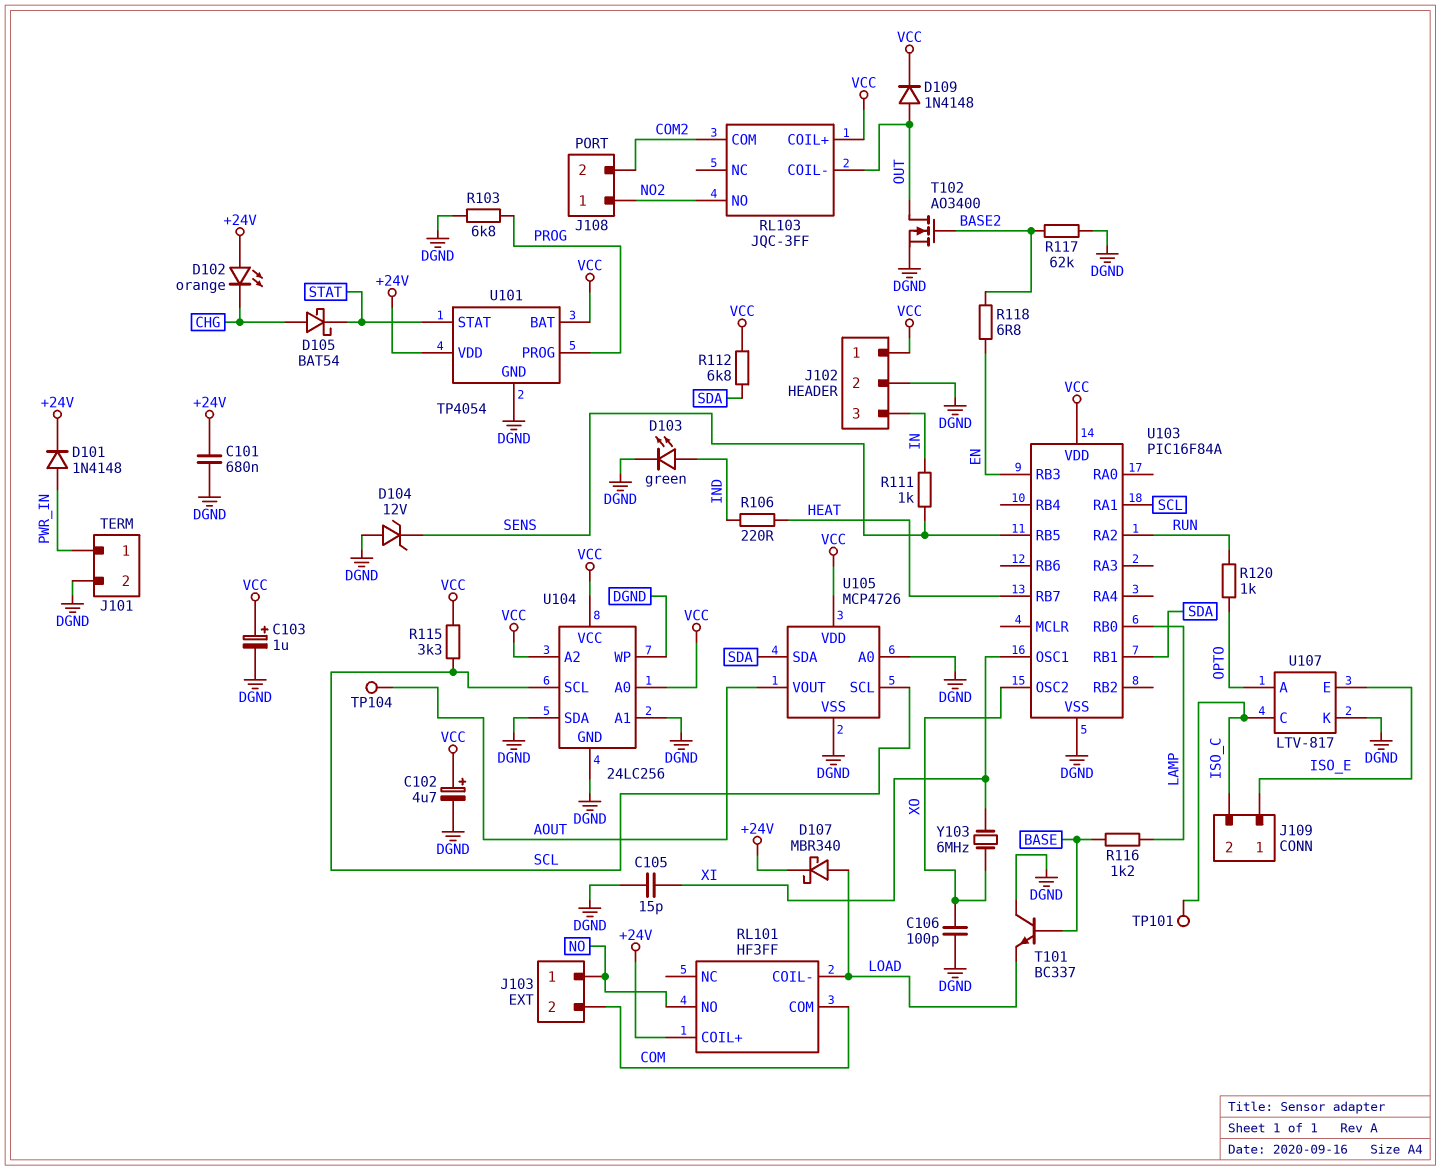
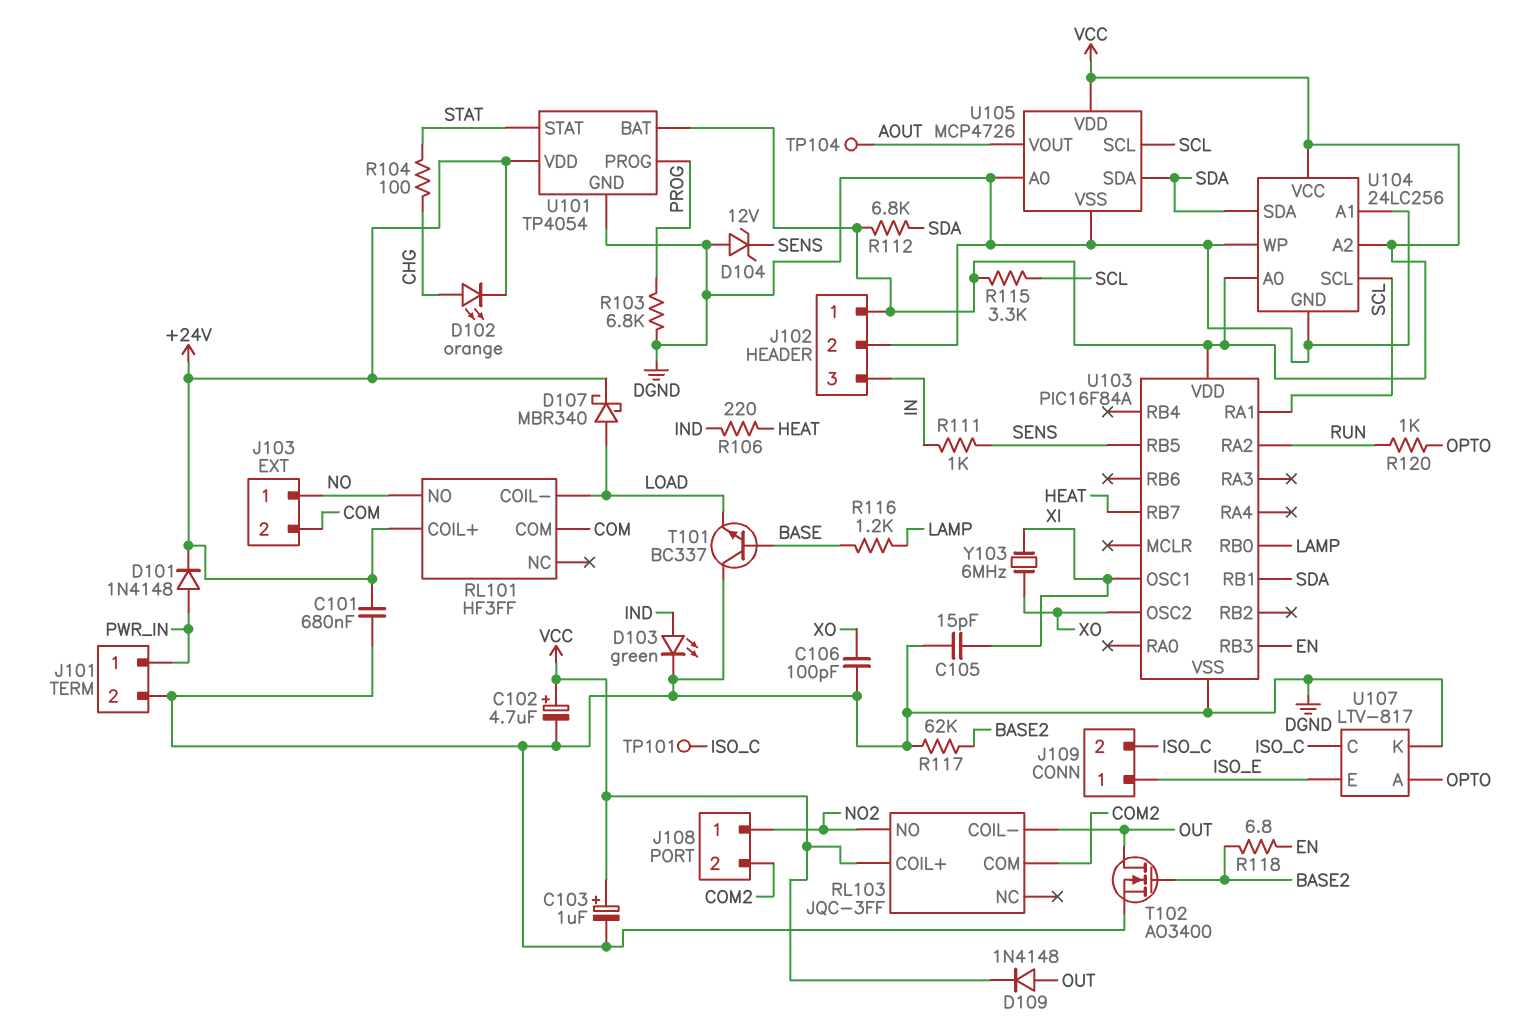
D102: LED orange (A +24V, K CHG) -> LED orange (A CHG, K +24V)
D105: schottky BAT54 (A CHG, K STAT) -> none
R104: none -> 100 (CHG, STAT)
U104 pin SDA: DGND -> SDA

